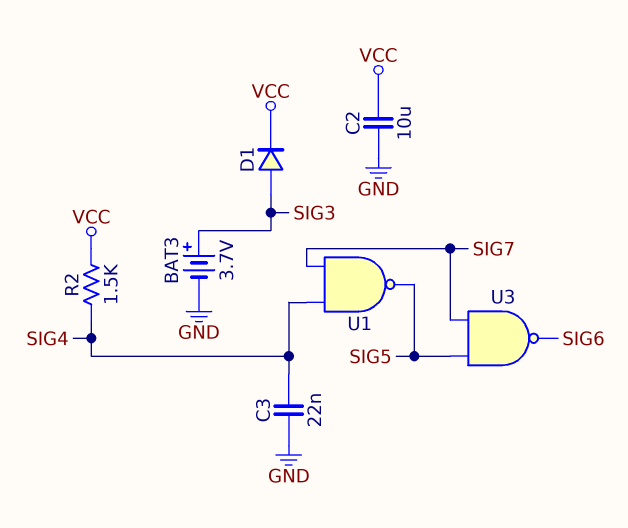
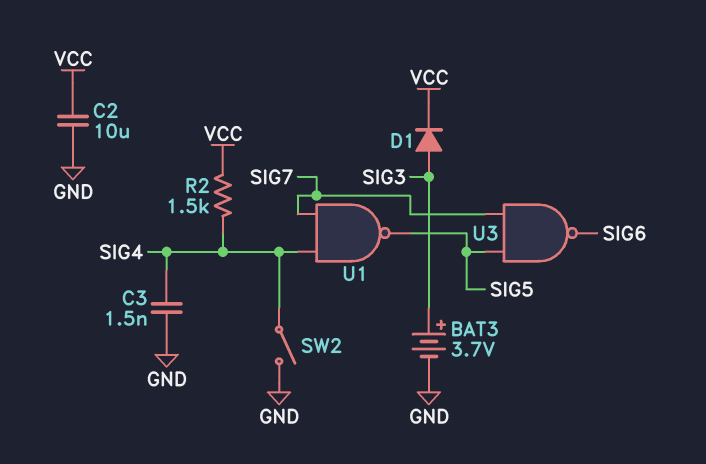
C3: 22nF (GND, SIG4) -> 1.5nF (GND, SIG4)
SW2: none -> switch (GND, SIG4)

